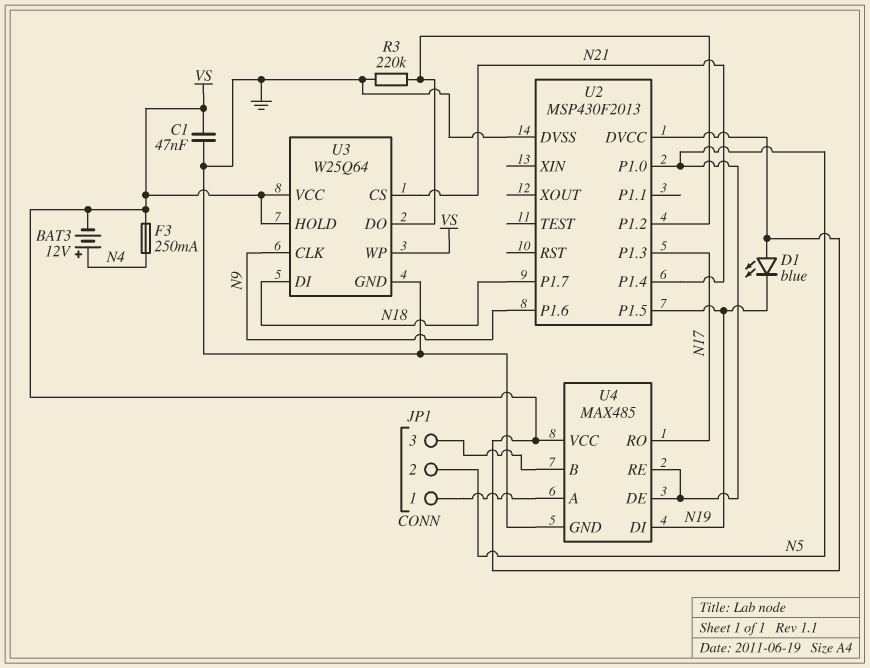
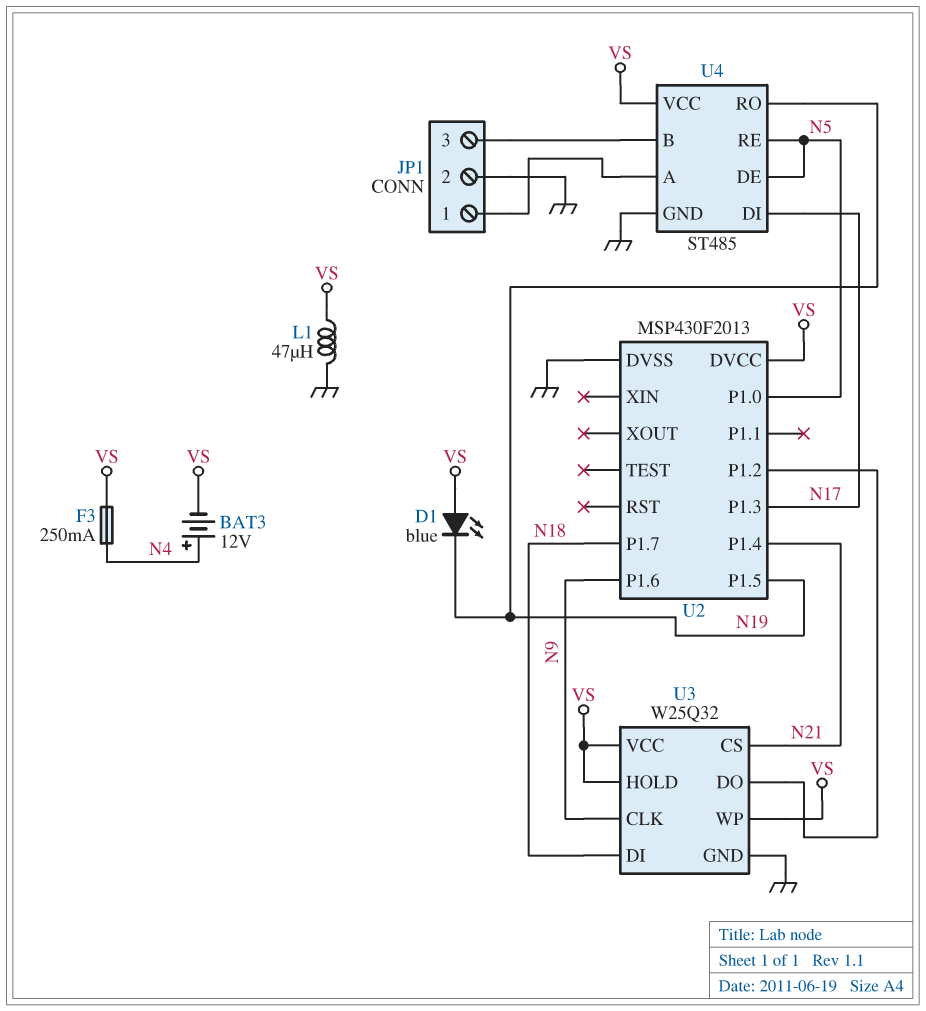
C1: 47nF (GND, VS) -> none
JP1 pin 2: N5 -> GND
L1: none -> 47uH (GND, VS)
R3: 220k (GND, U2/P1.2) -> none
U3: W25Q64 -> W25Q32
U4: MAX485 -> ST485
U4 pin DI: N19 -> N17
U4 pin RO: N17 -> N19

